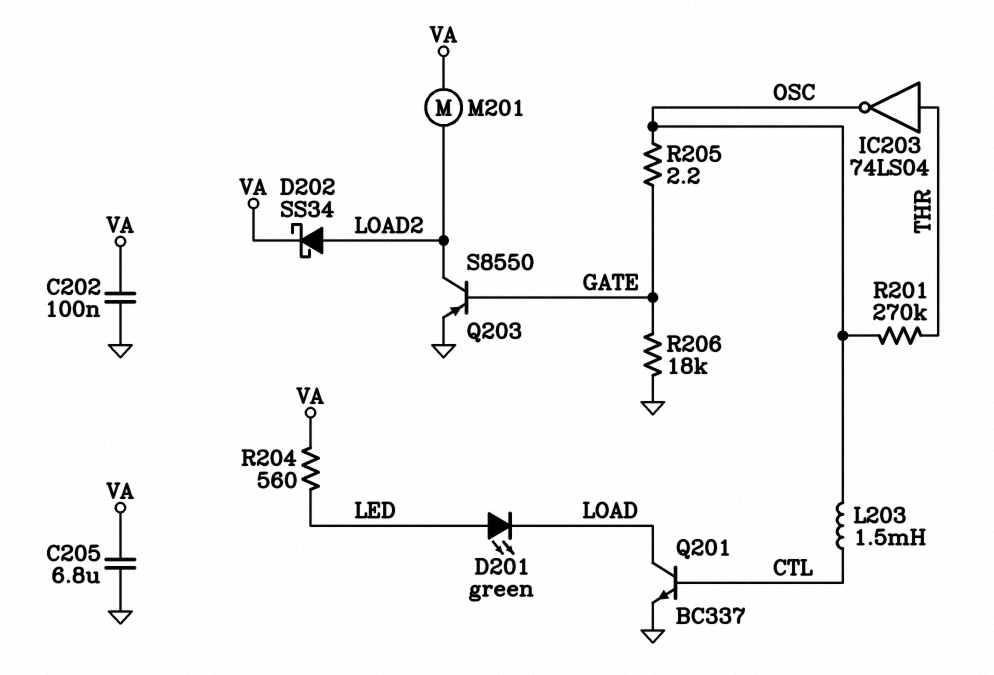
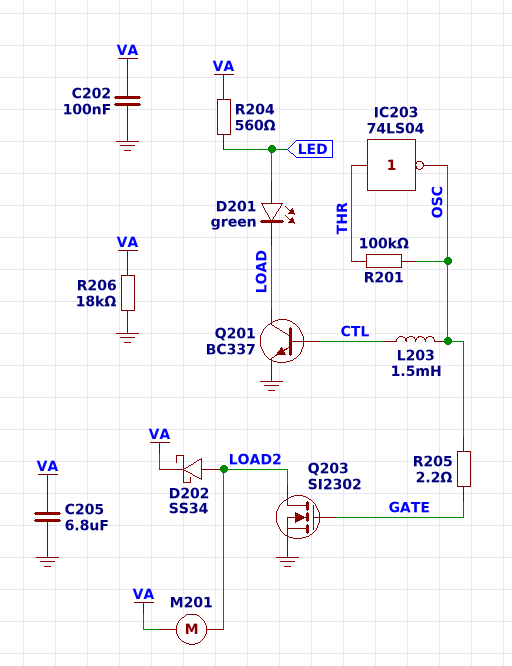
Q203: PNP S8550 (B GATE, C LOAD2, E GND) -> NMOS SI2302 (G GATE, D LOAD2, S GND)
R201: 270k (OSC, THR) -> 100k (OSC, THR)
R206: 18k (GATE, GND) -> 18k (GND, VA)

